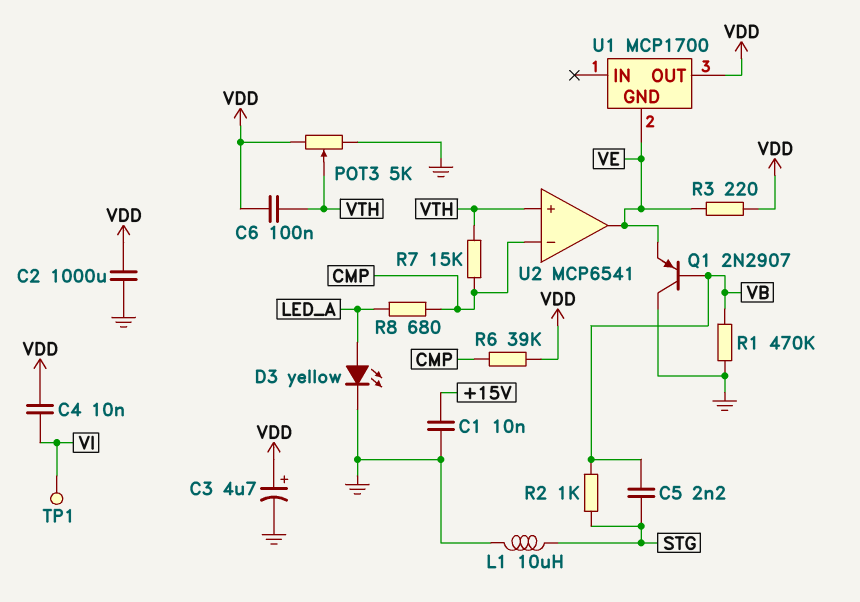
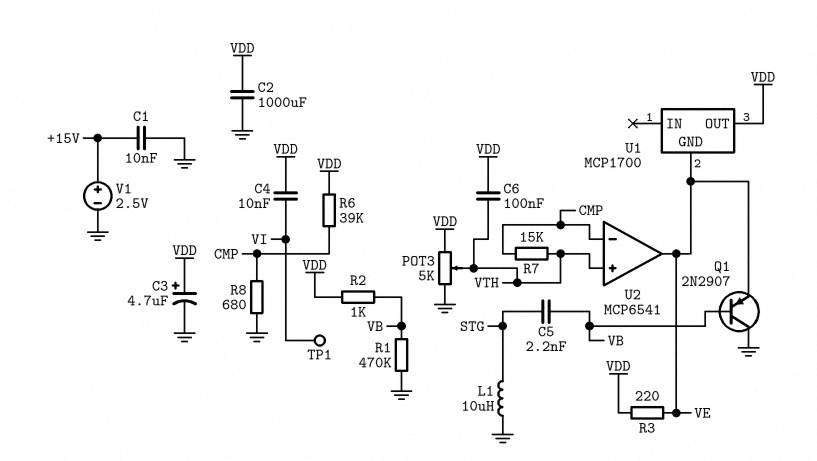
D3: LED yellow (A LED_A, K GND) -> none
R2: 1k (STG, VB) -> 1k (VB, VDD)
R8: 680 (CMP, LED_A) -> 680 (CMP, GND)
V1: none -> 2.5V (plus +15V, minus GND)

